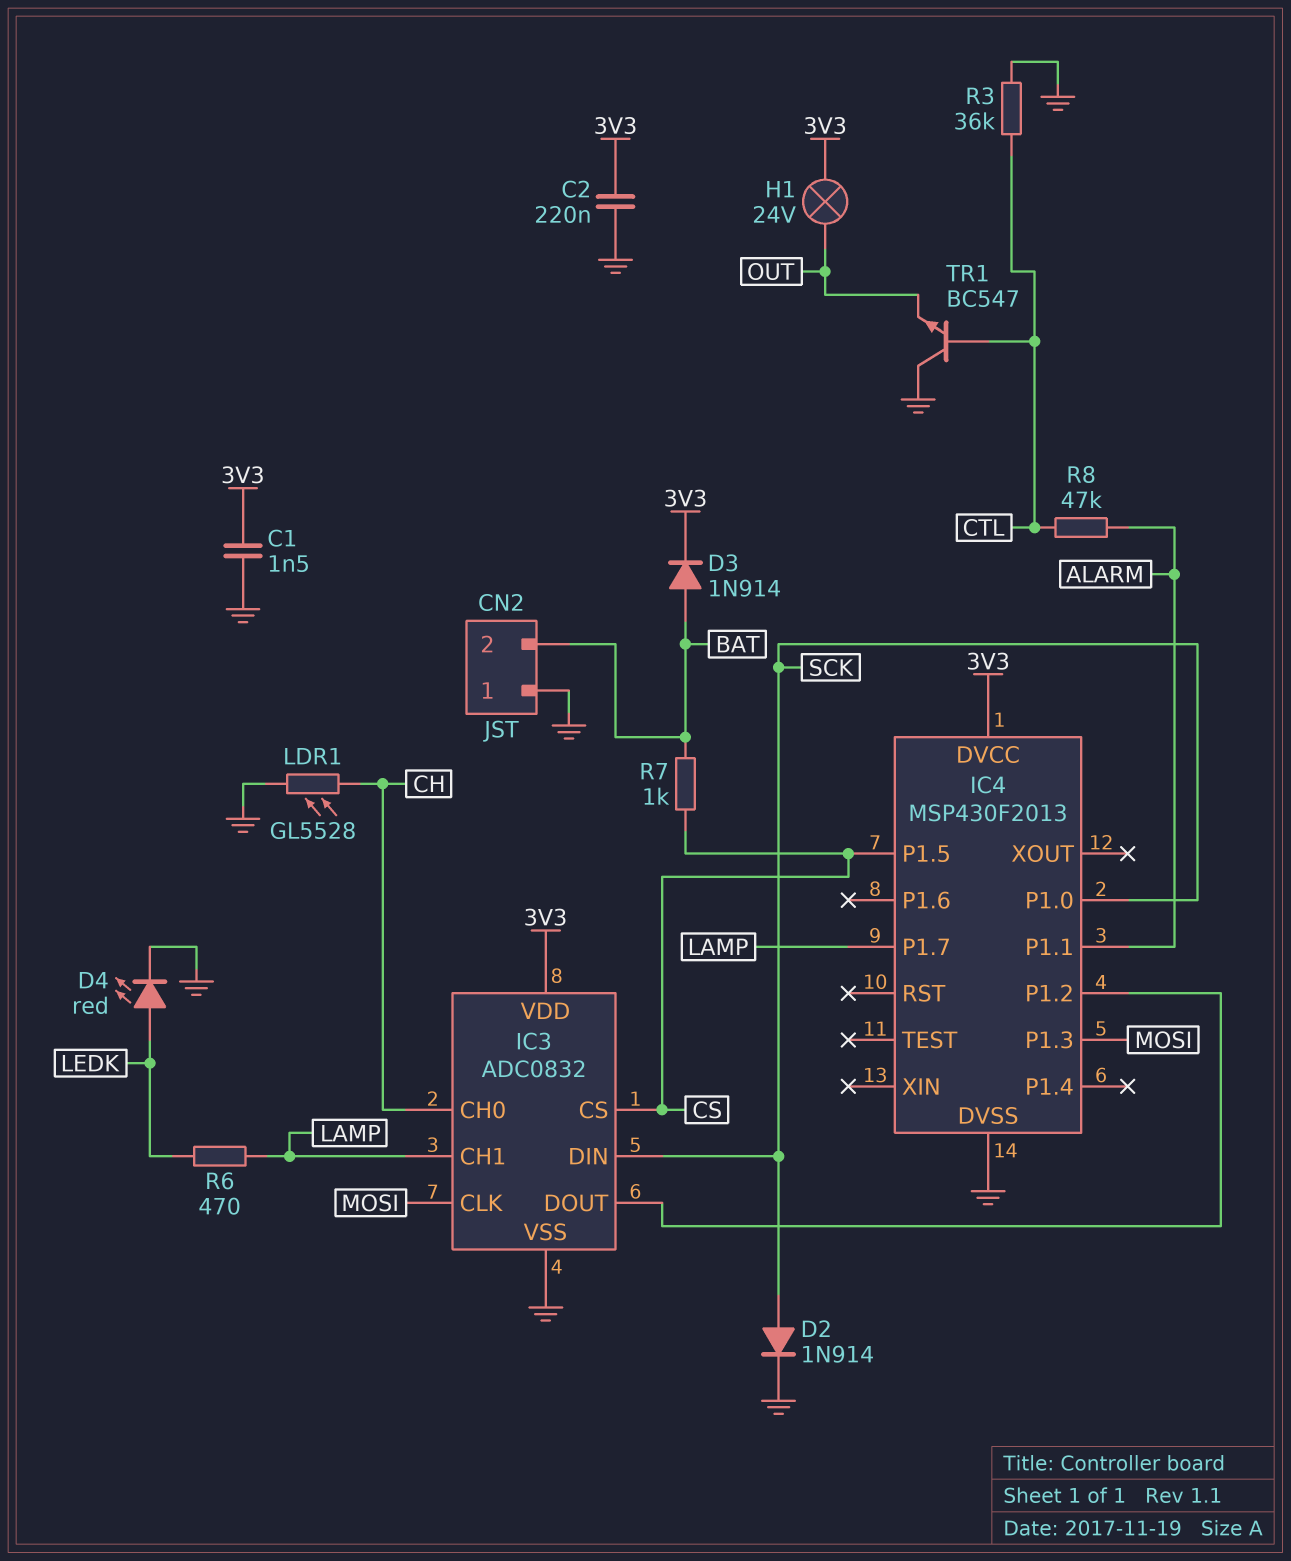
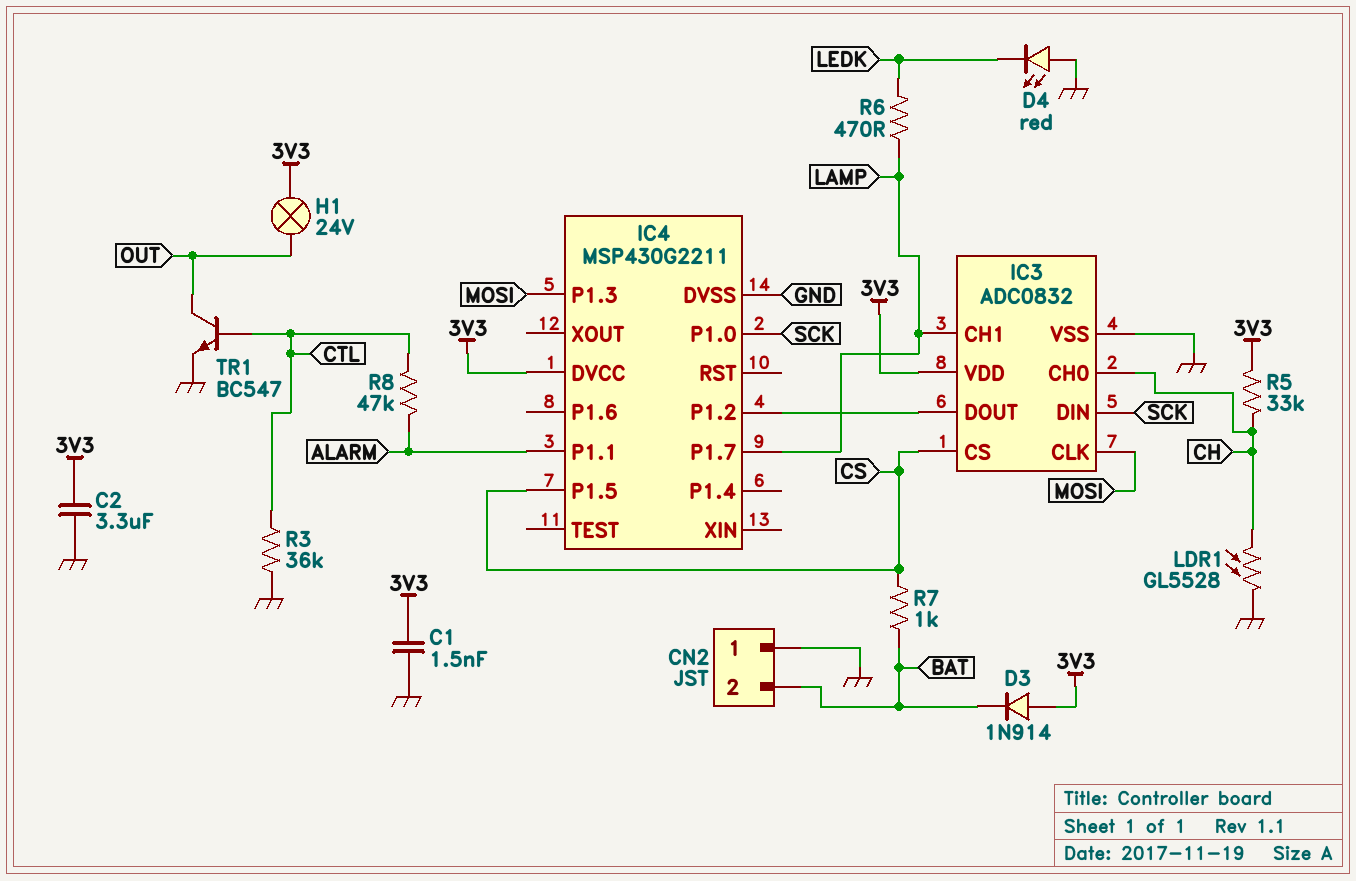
C2: 220nF (3V3, GND) -> 3.3uF (3V3, GND)
D2: diode 1N914 (A SCK, K GND) -> none
D3: diode 1N914 (A BAT, K 3V3) -> diode 1N914 (A 3V3, K BAT)
D4: LED red (A LEDK, K GND) -> LED red (A GND, K LEDK)
IC4: MSP430F2013 -> MSP430G2211
R5: none -> 33k (3V3, CH)
TR1: NPN BC547 (B CTL, C GND, E OUT) -> NPN BC547 (B CTL, C OUT, E GND)

